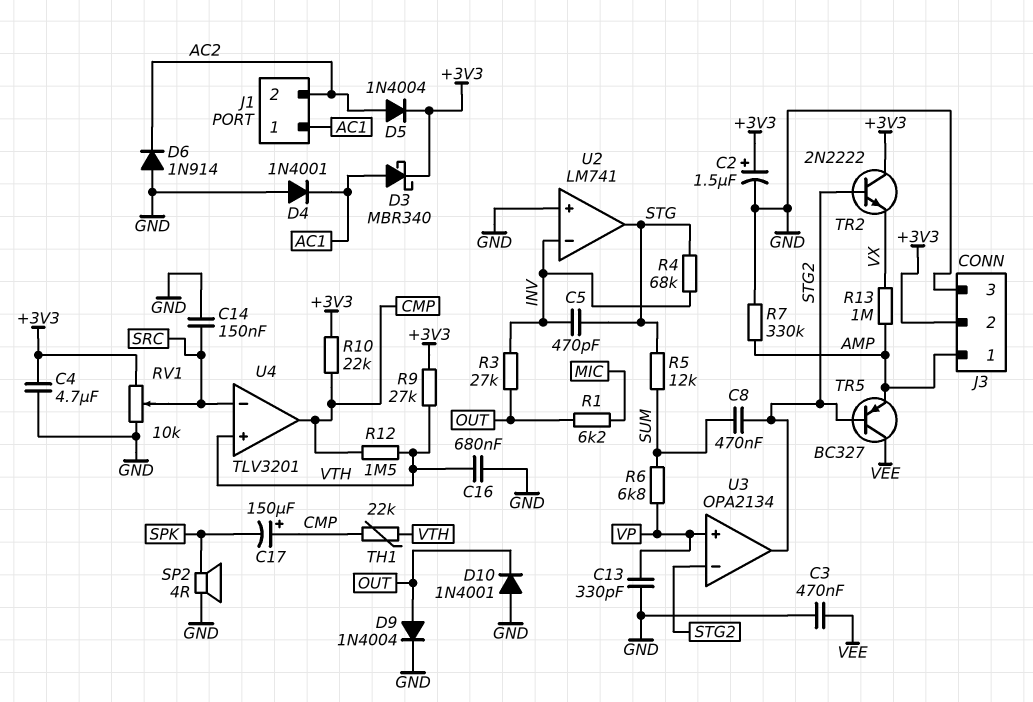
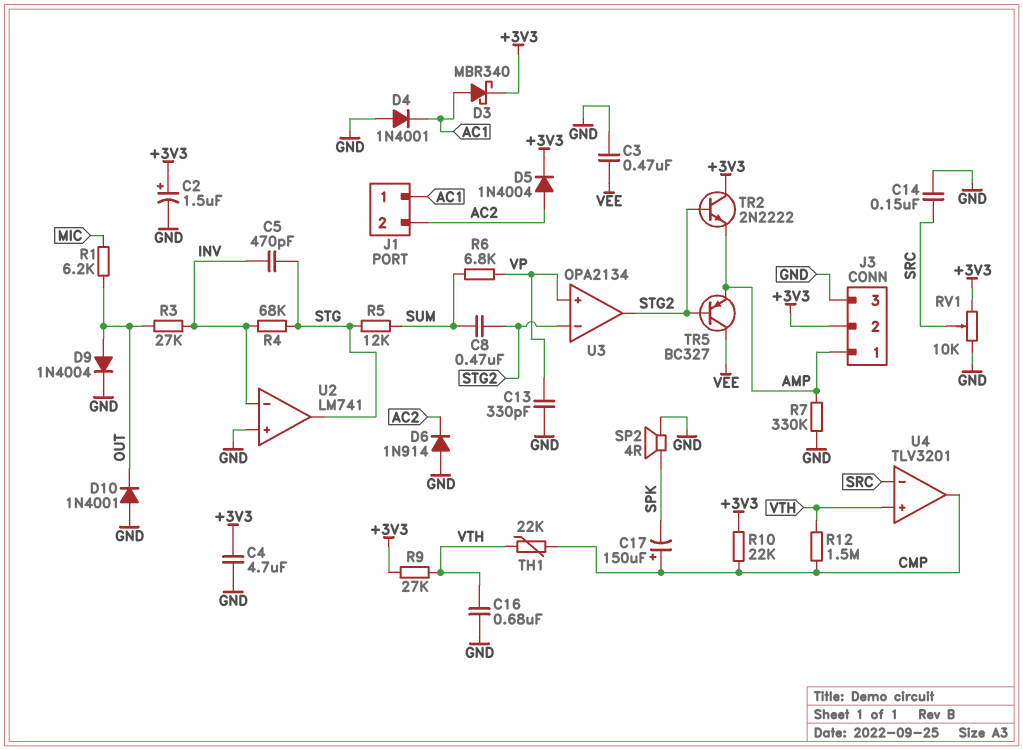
R13: 1M (AMP, VX) -> none
TR2: NPN 2N2222 (B STG2, C +3V3, E VX) -> NPN 2N2222 (B STG2, C +3V3, E AMP)

